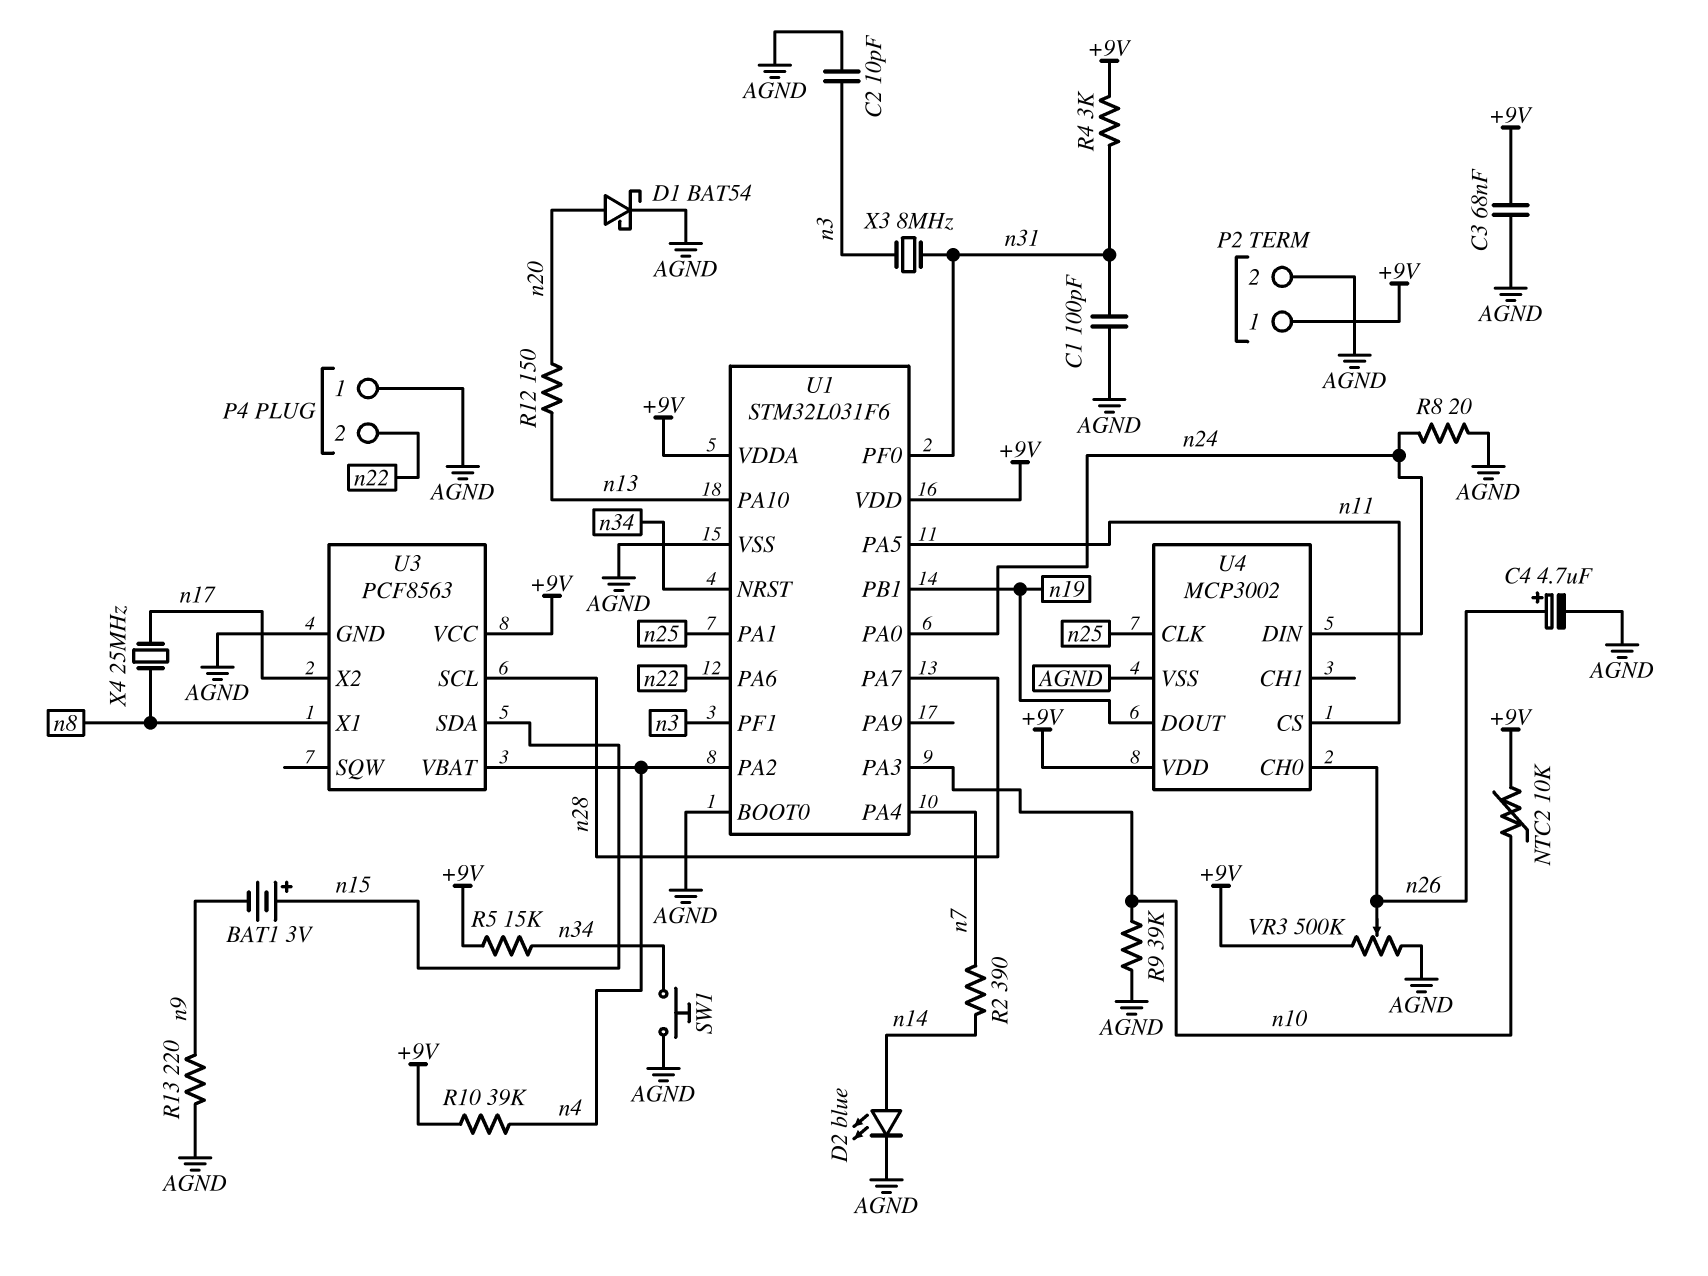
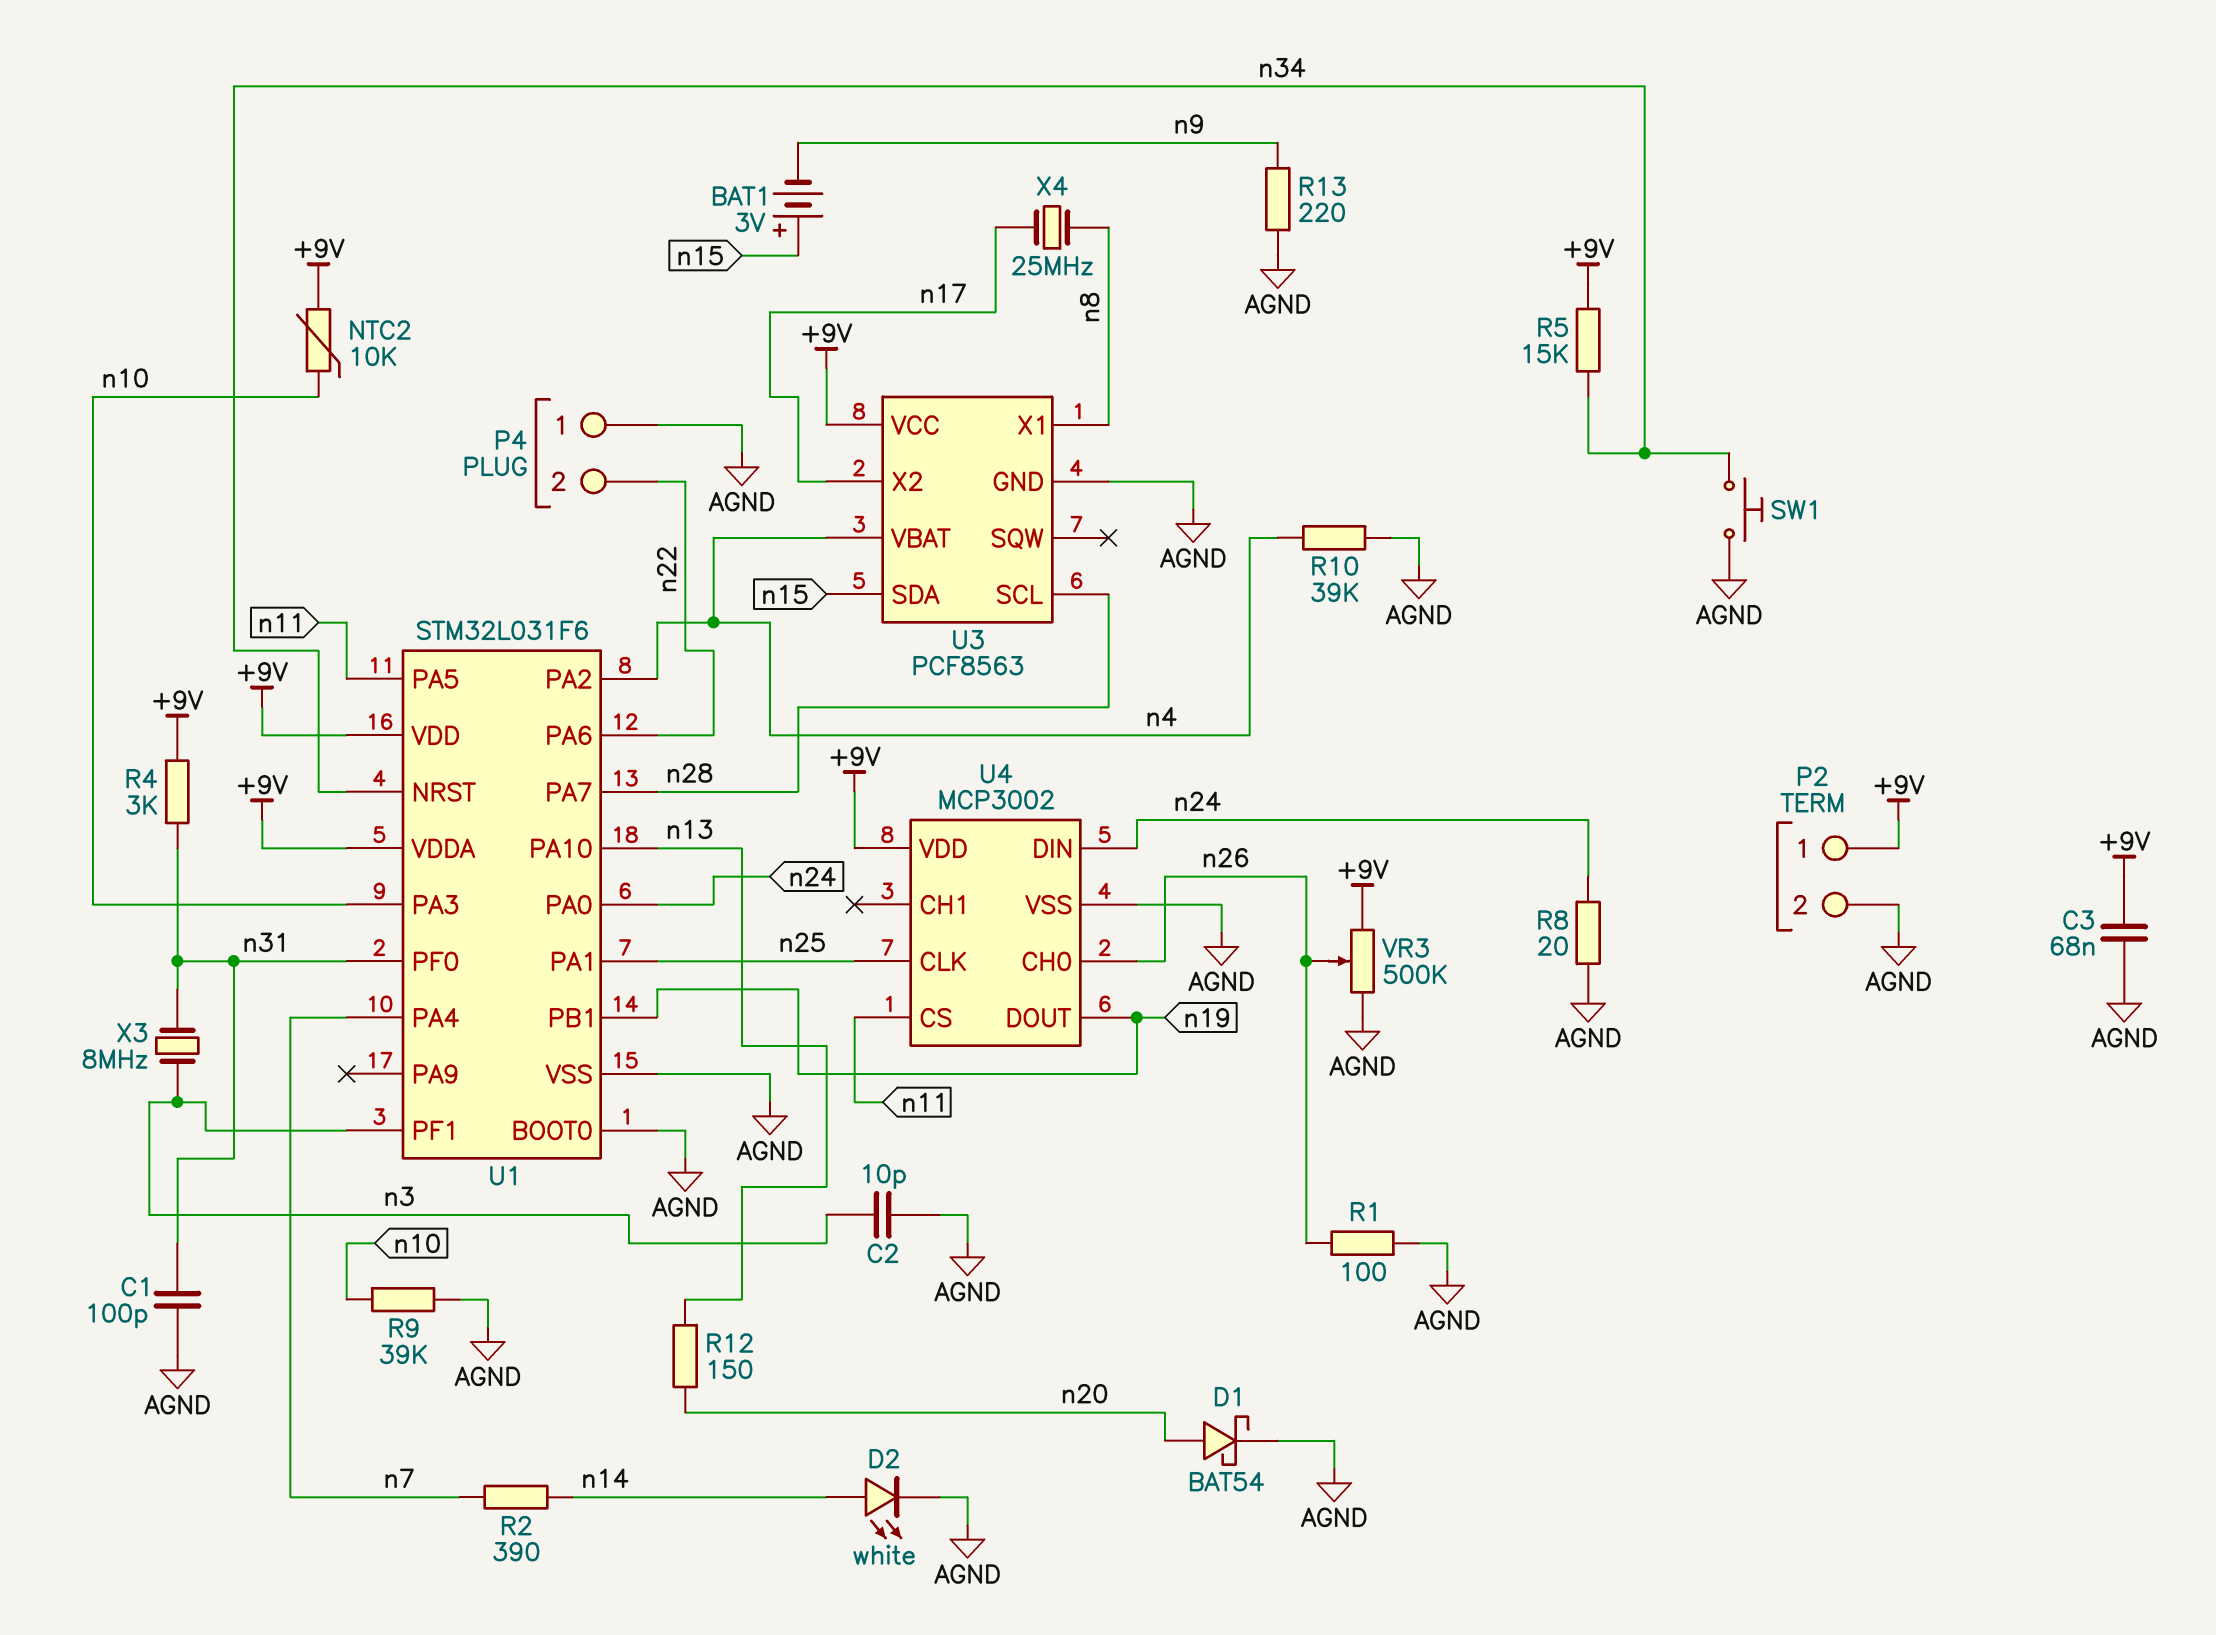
C4: 4.7uF (plus n26, minus AGND) -> none
D2: LED blue (A n14, K AGND) -> LED white (A n14, K AGND)
R1: none -> 100 (AGND, n26)
R10: 39k (+9V, n4) -> 39k (AGND, n4)

